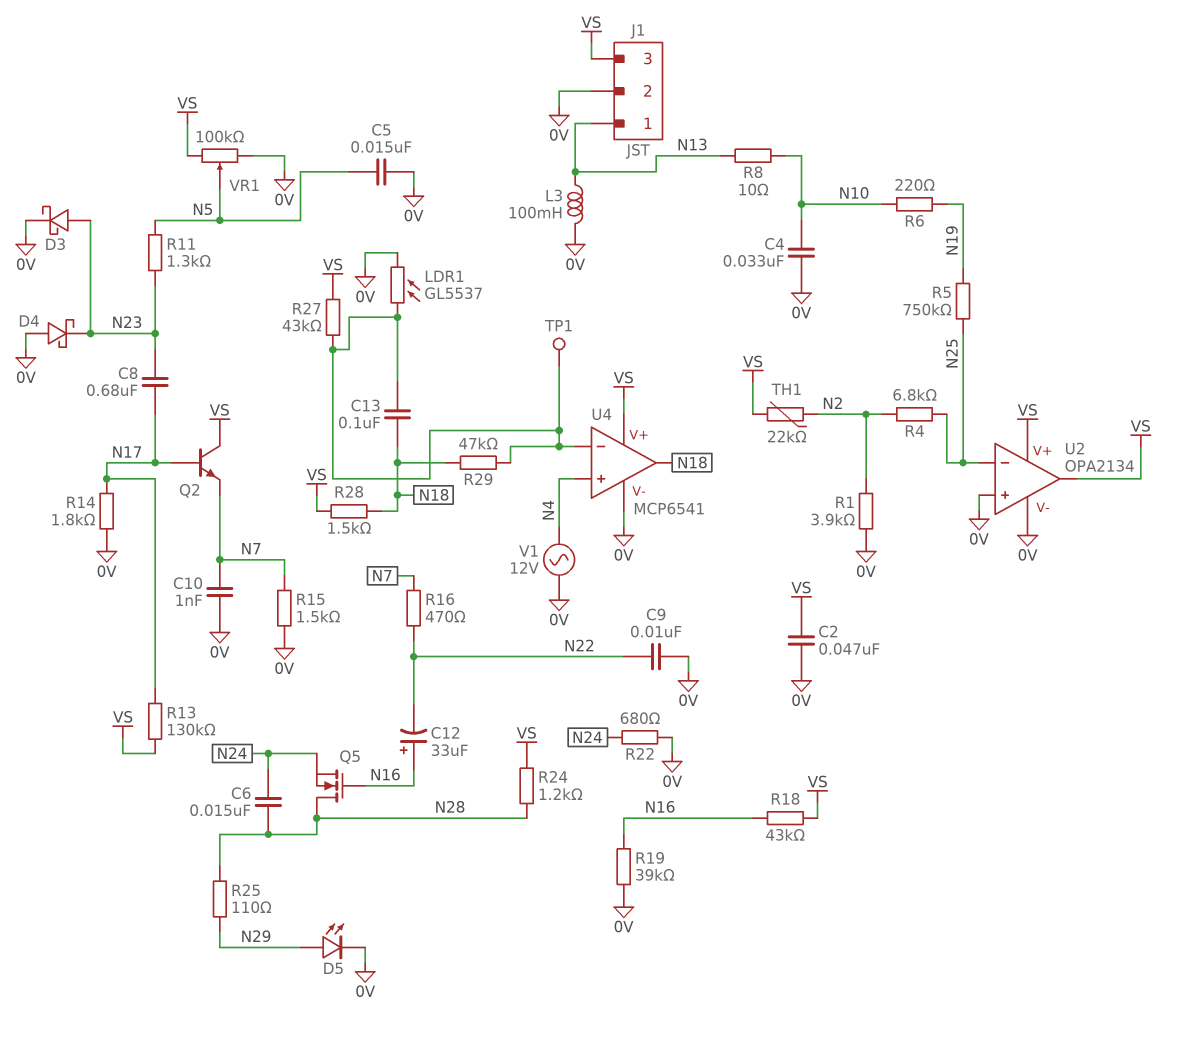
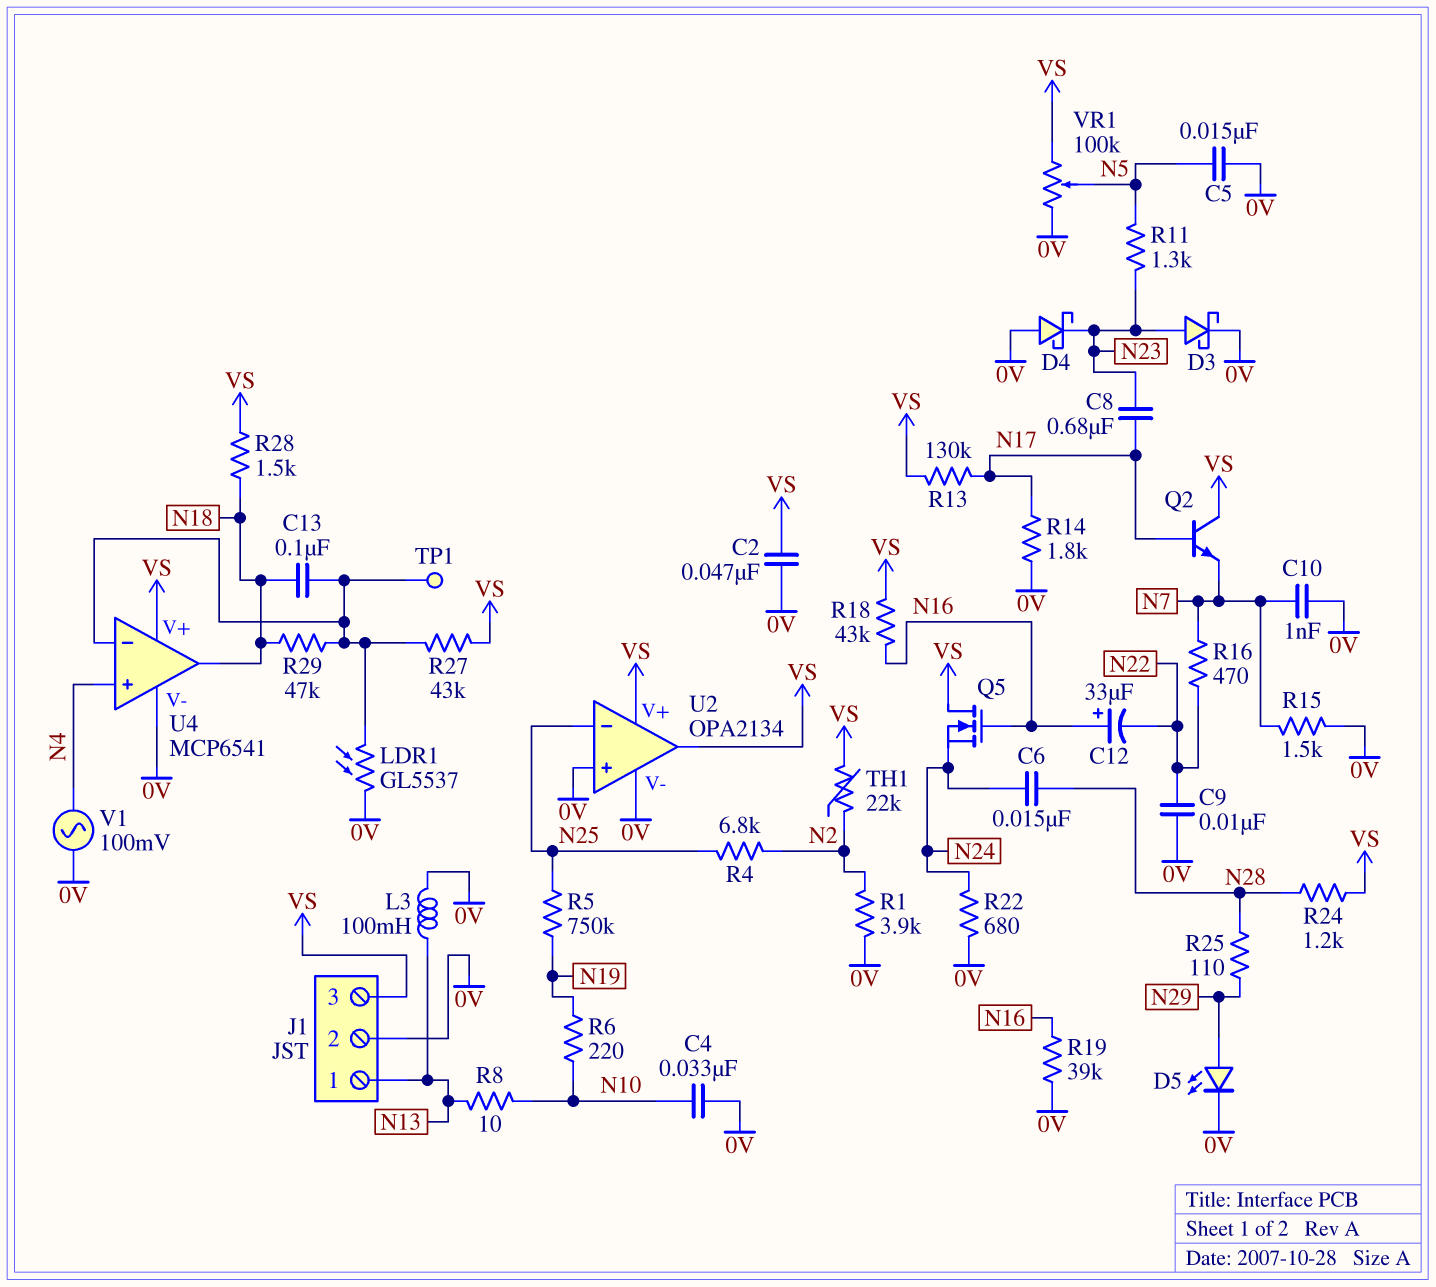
Q5: NMOS (G N16, D N28, S N24) -> NMOS (G N16, D VS, S N24)
V1: AC 12V (0V, N4) -> AC 100mV (0V, N4)

